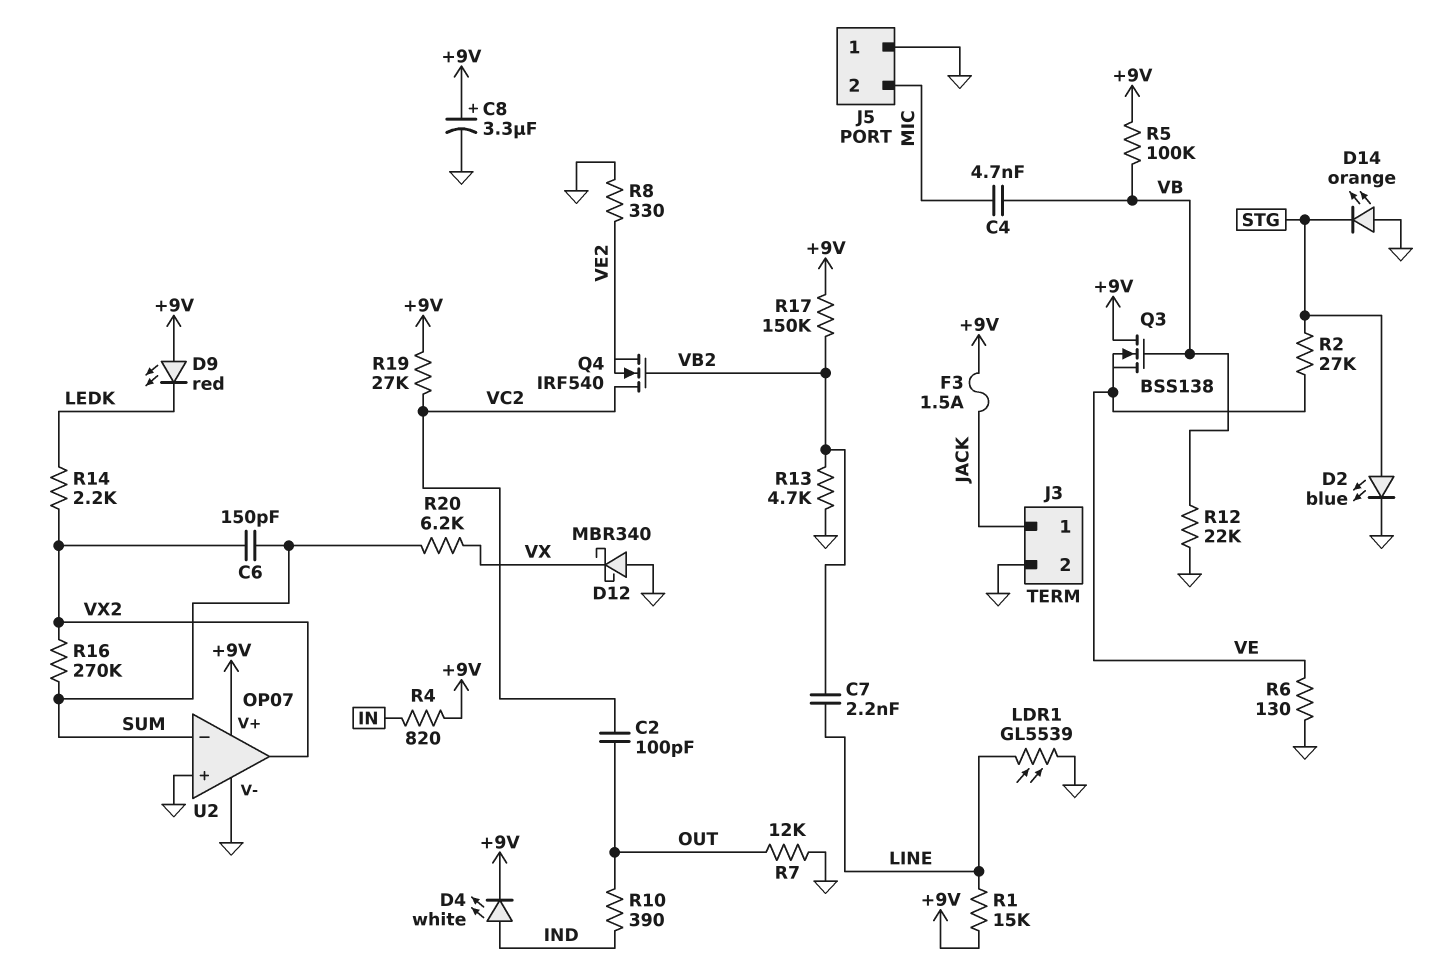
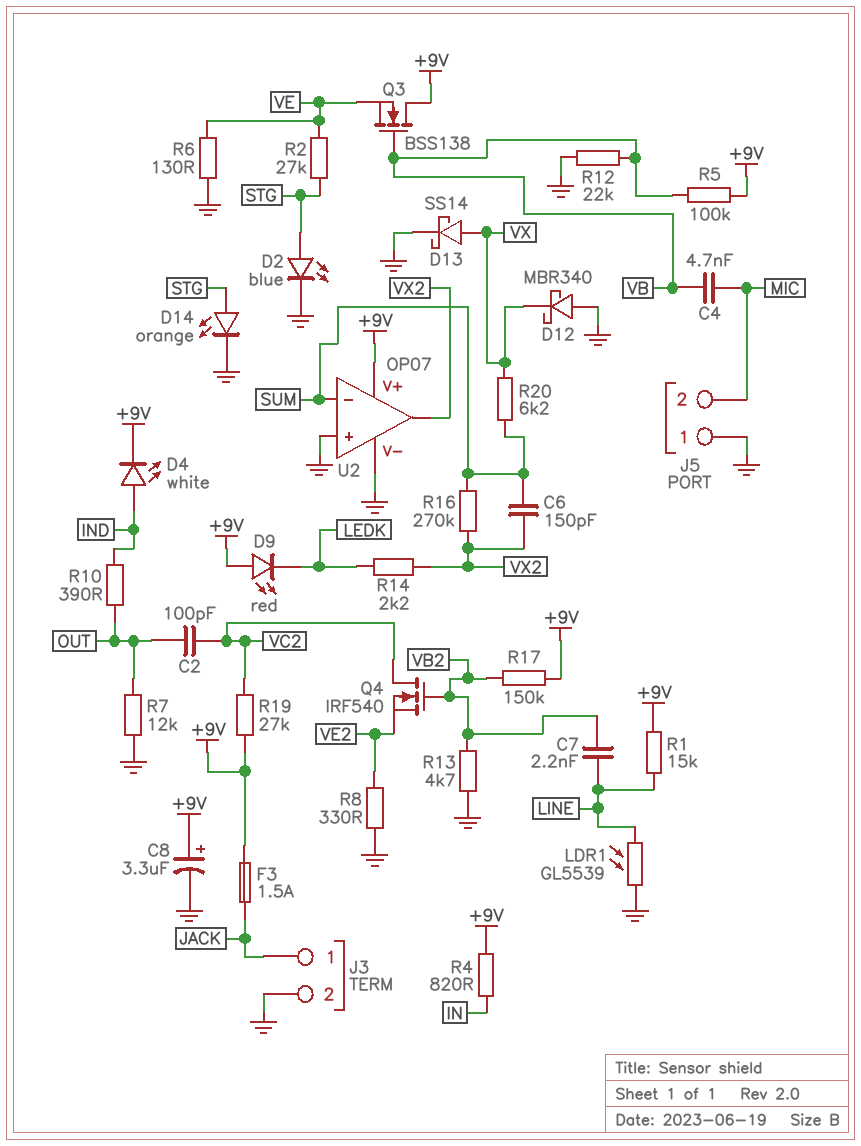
D13: none -> schottky SS14 (A VX, K GND)
D14: LED orange (A GND, K STG) -> LED orange (A STG, K GND)

